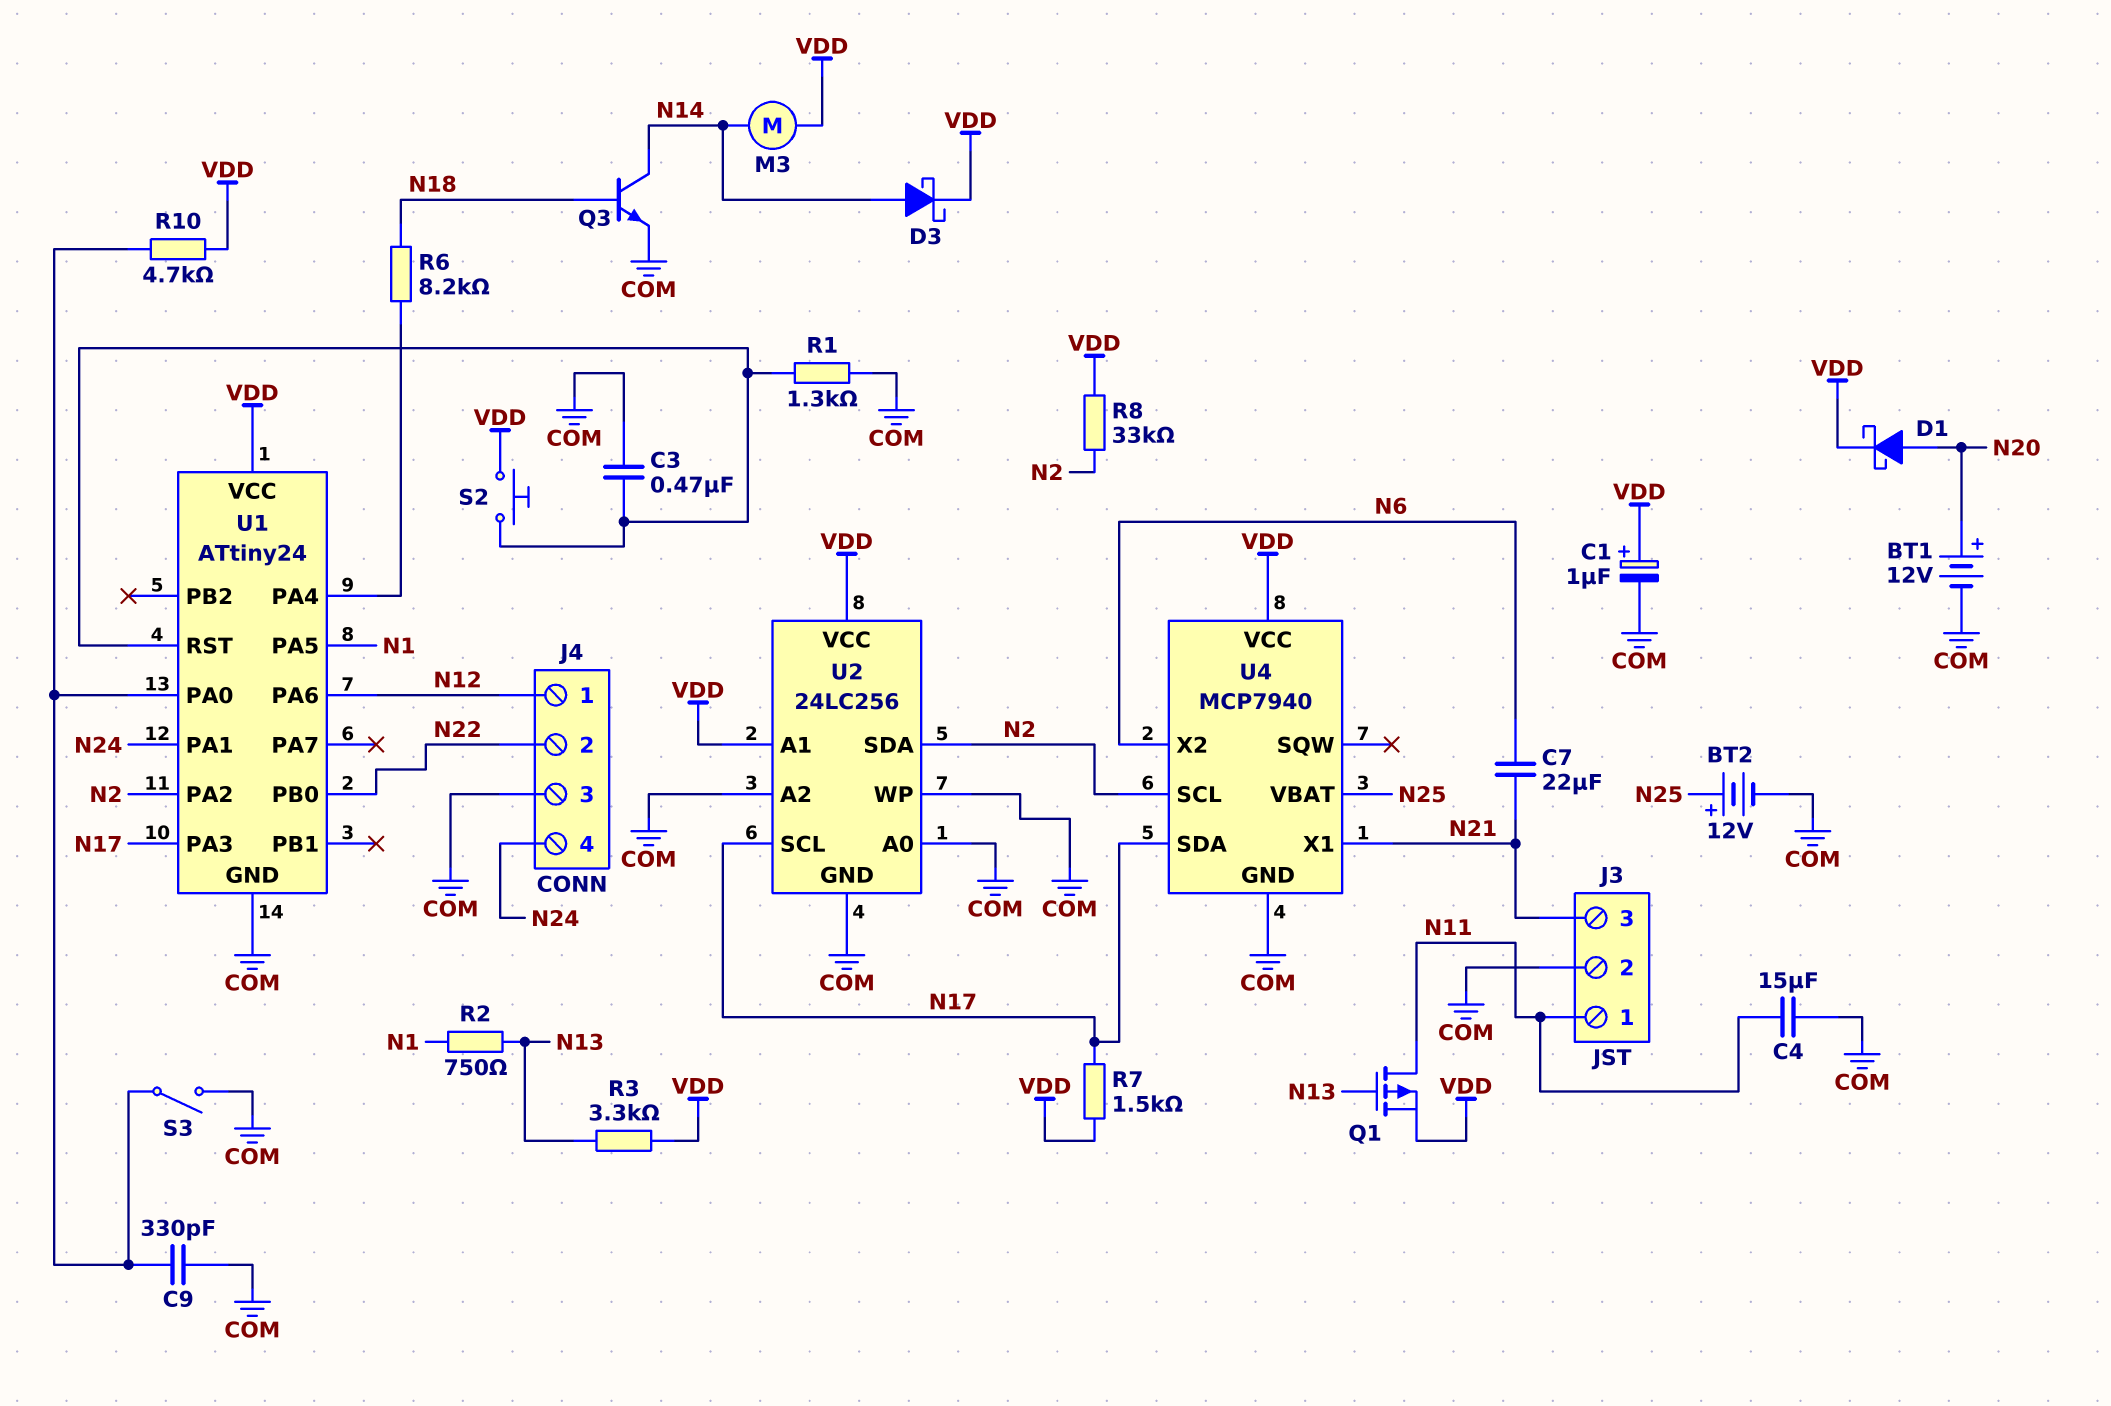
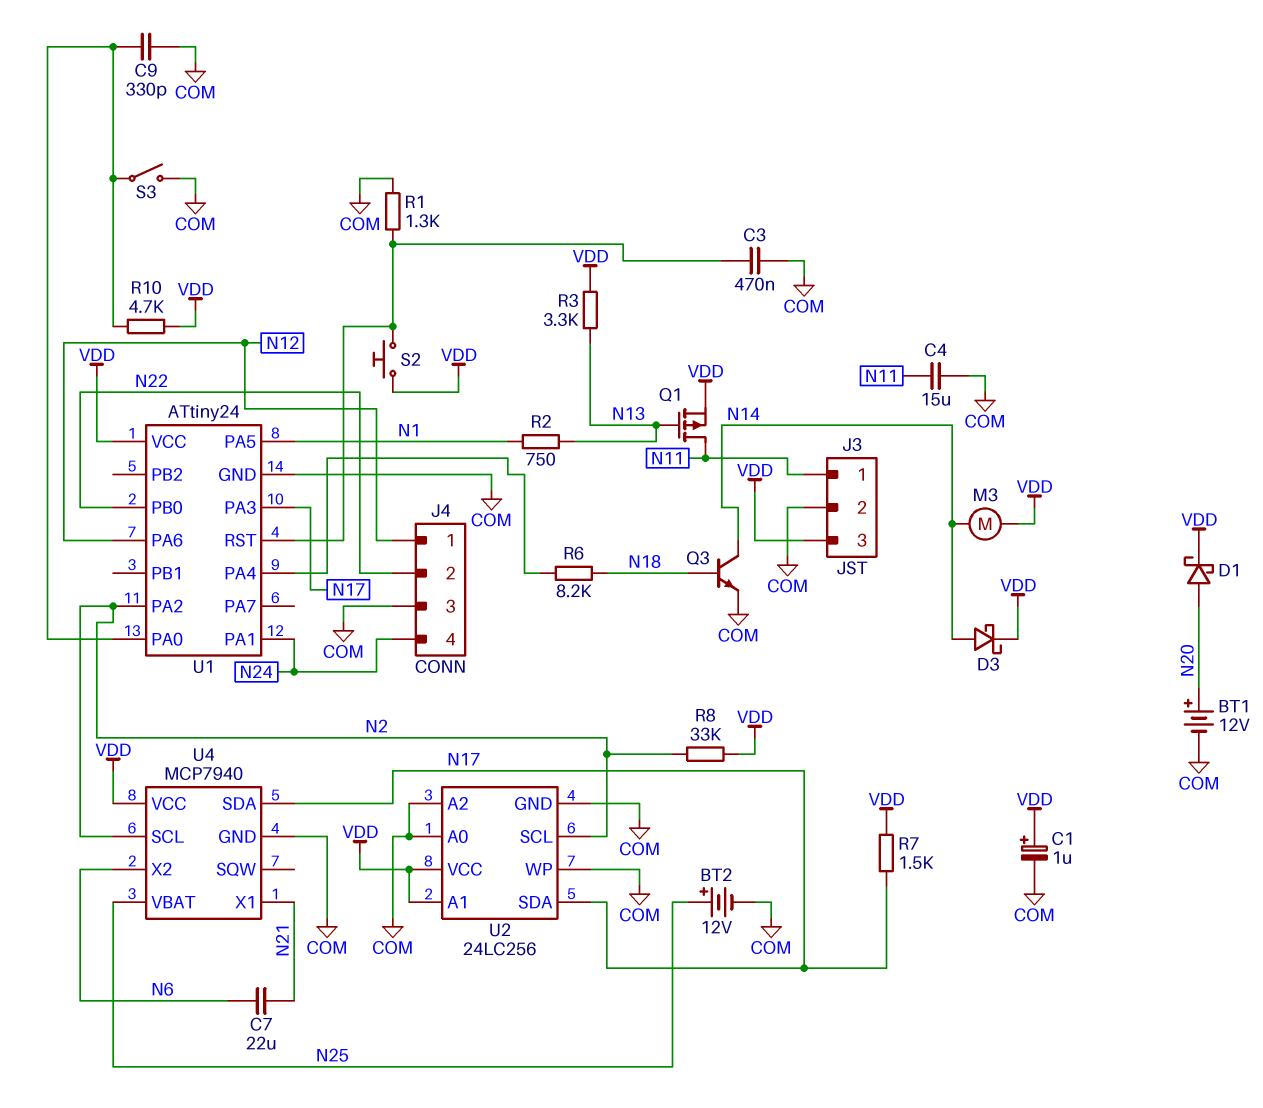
J3 pin 3: N21 -> VDD
U2 pin SCL: N17 -> N2
U2 pin SDA: N2 -> N17

